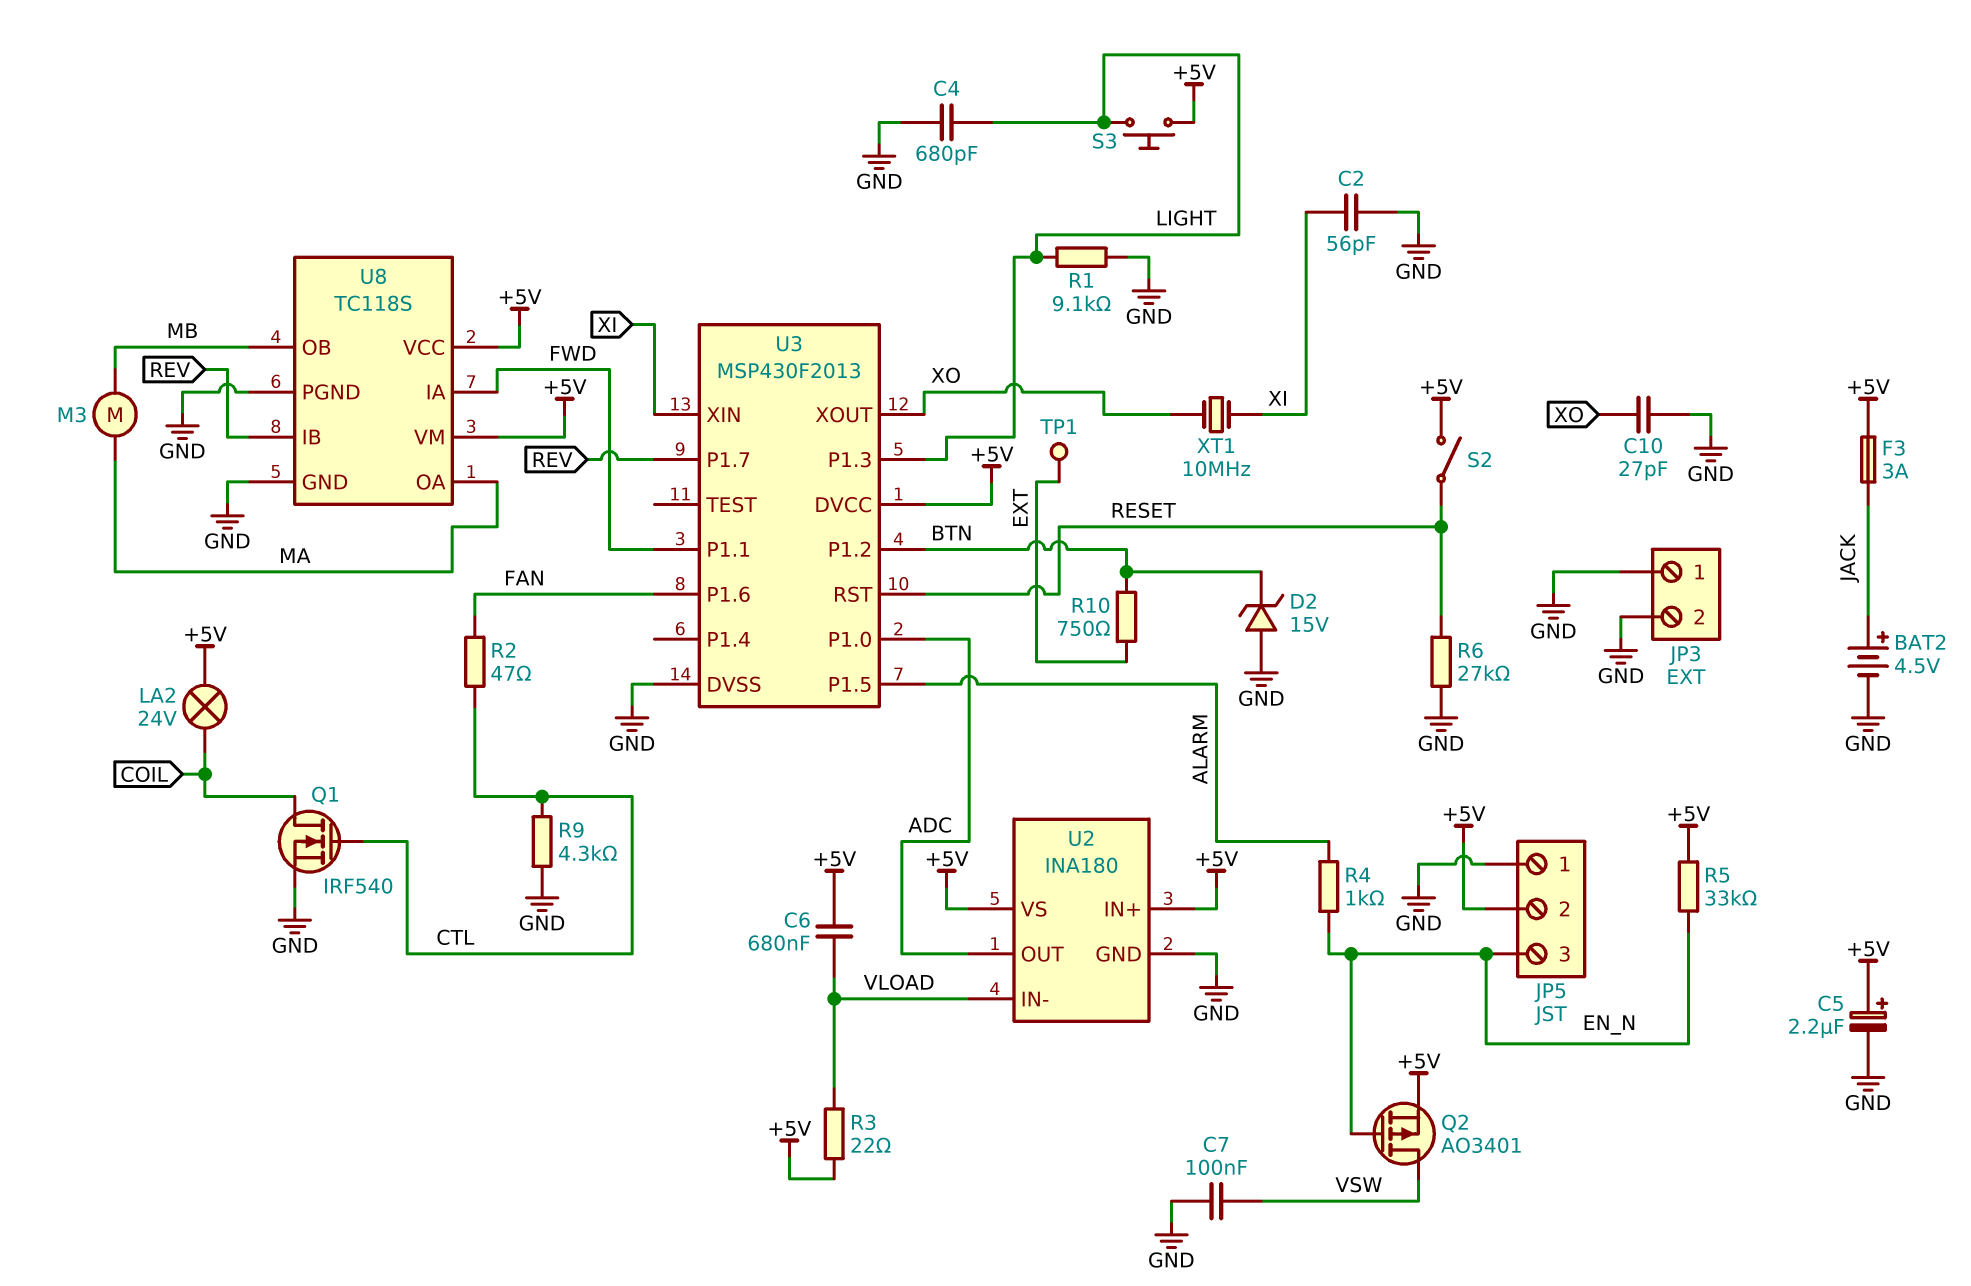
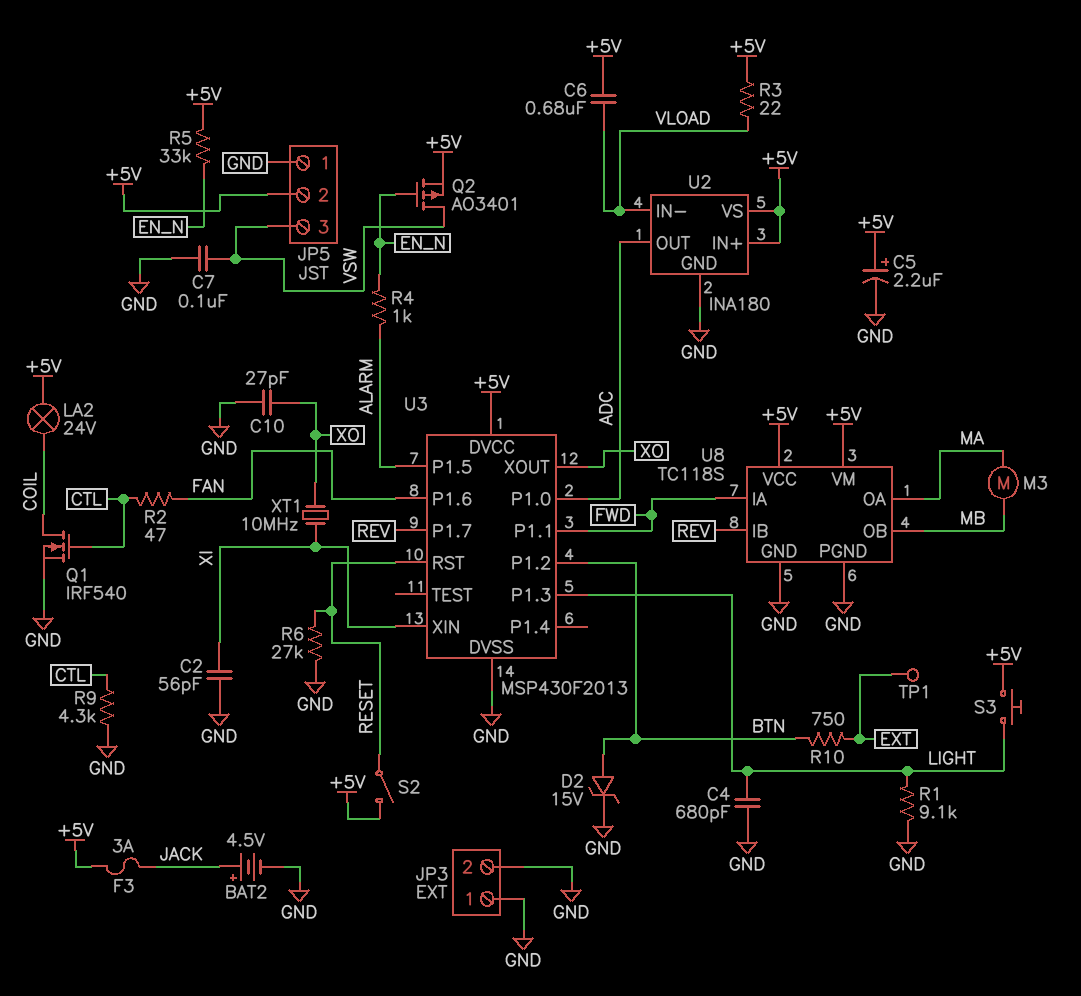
D2: zener 15V (A GND, K BTN) -> zener 15V (A BTN, K GND)
JP5 pin 3: EN_N -> VSW

